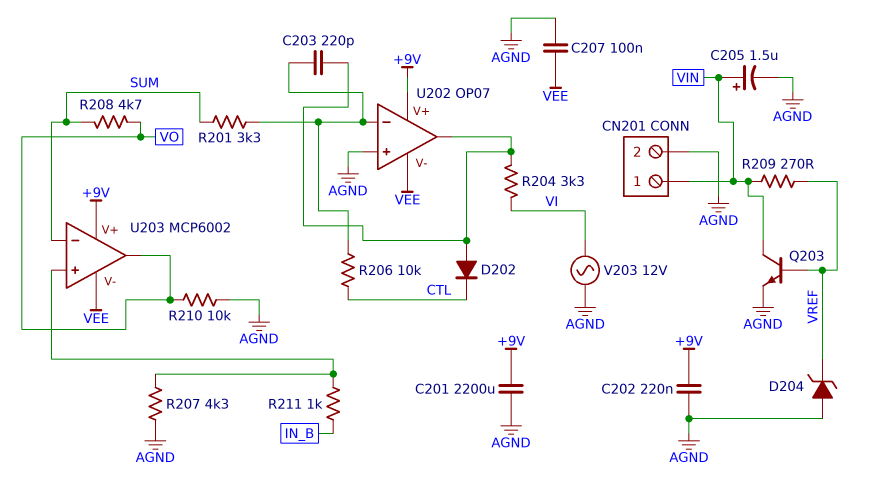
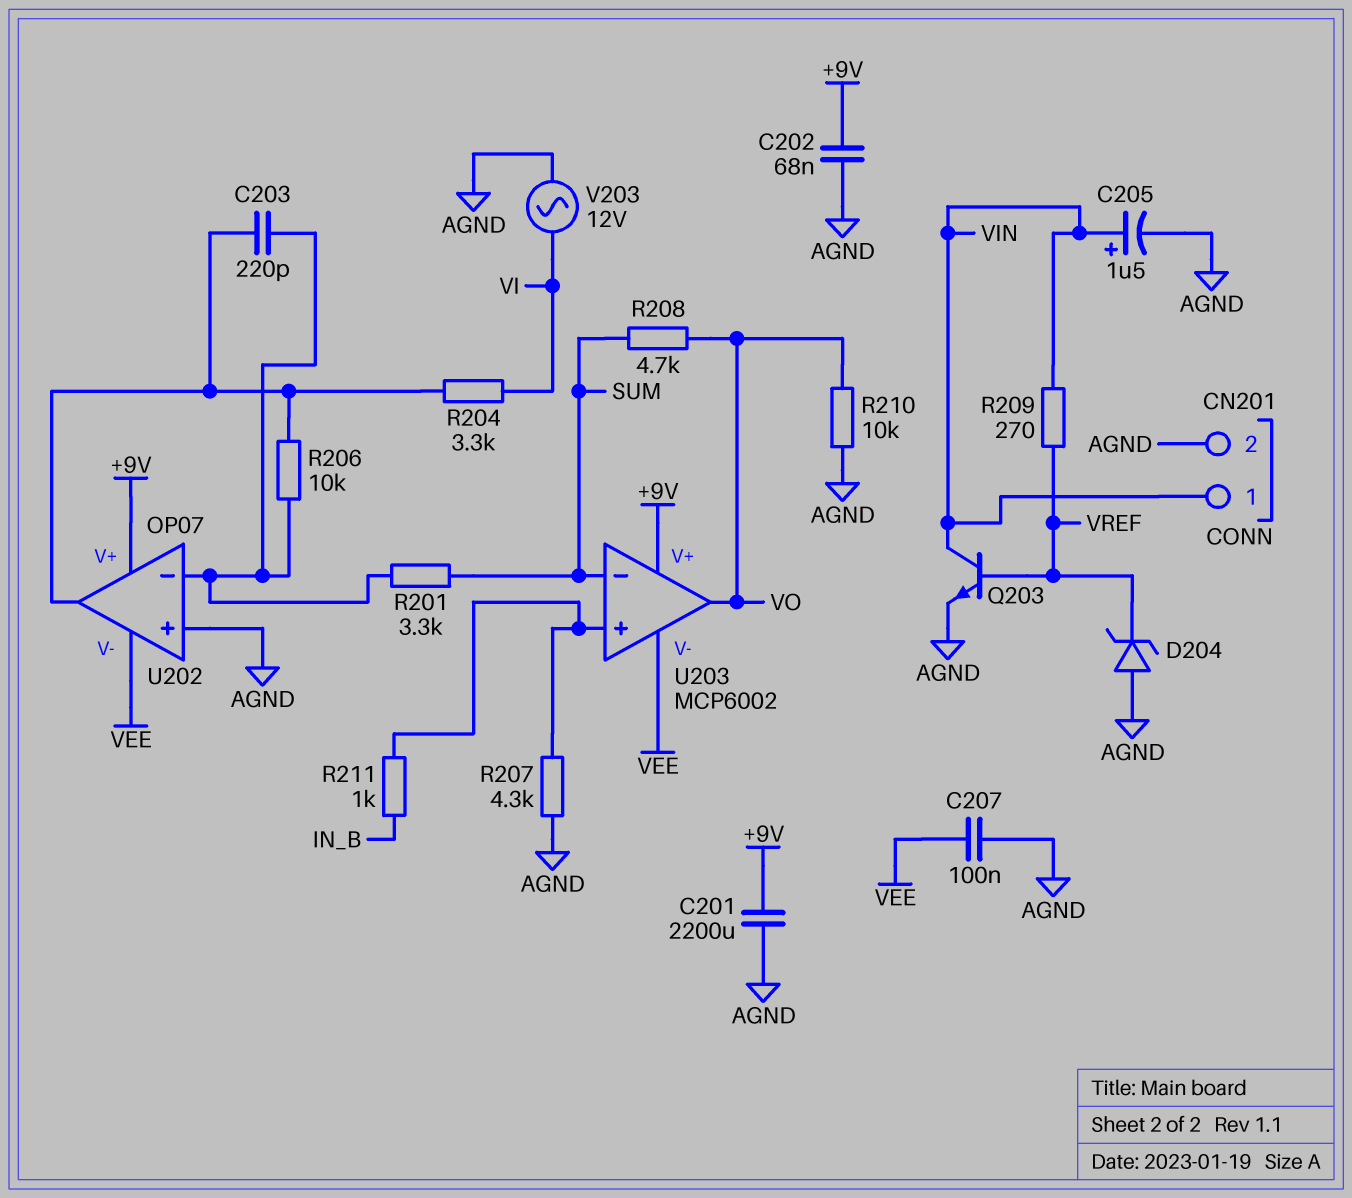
C202: 220nF (+9V, AGND) -> 68nF (+9V, AGND)
D202: diode (A U202/out, K CTL) -> none
R206: 10k (CTL, U202/in-) -> 10k (U202/in-, U202/out)

